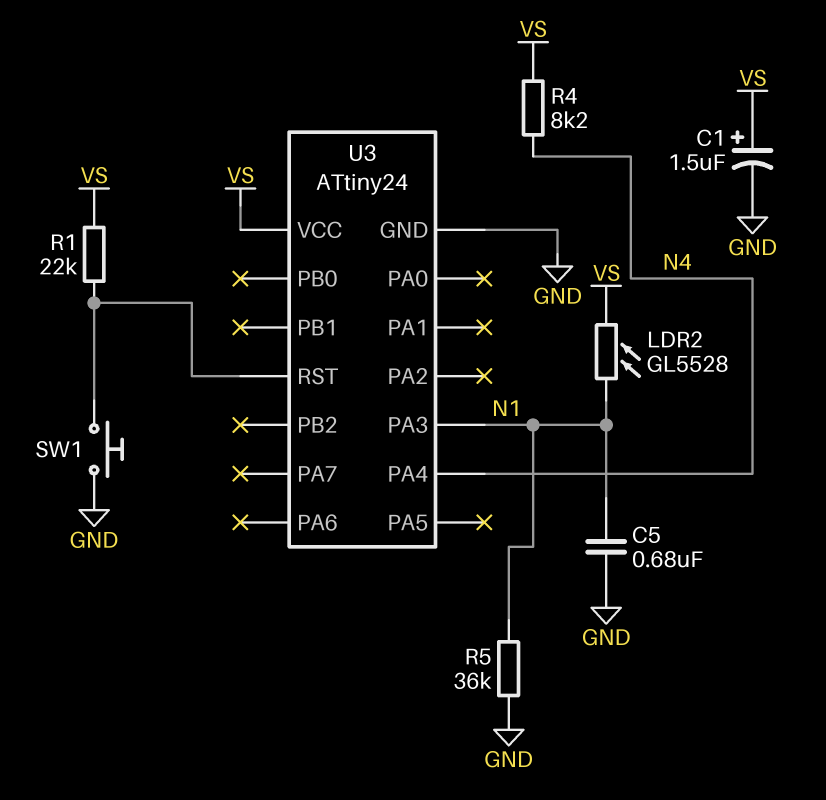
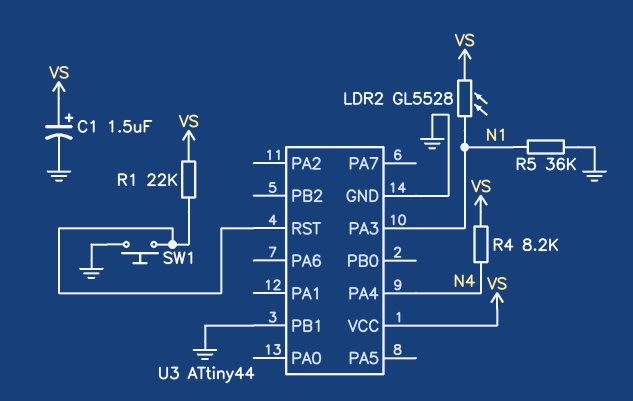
C5: 680nF (GND, N1) -> none
U3: ATtiny24 -> ATtiny44
U3 pin PB1: none -> GND

